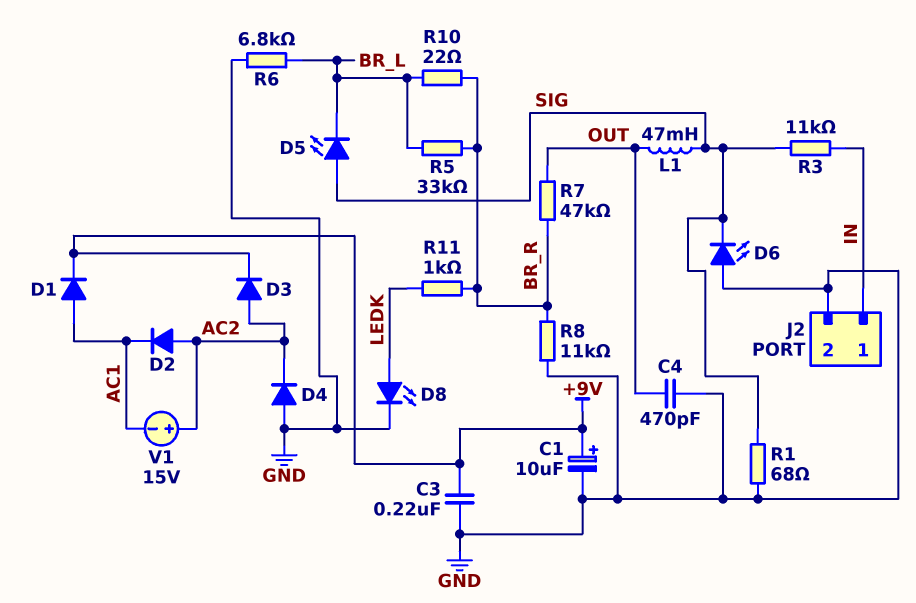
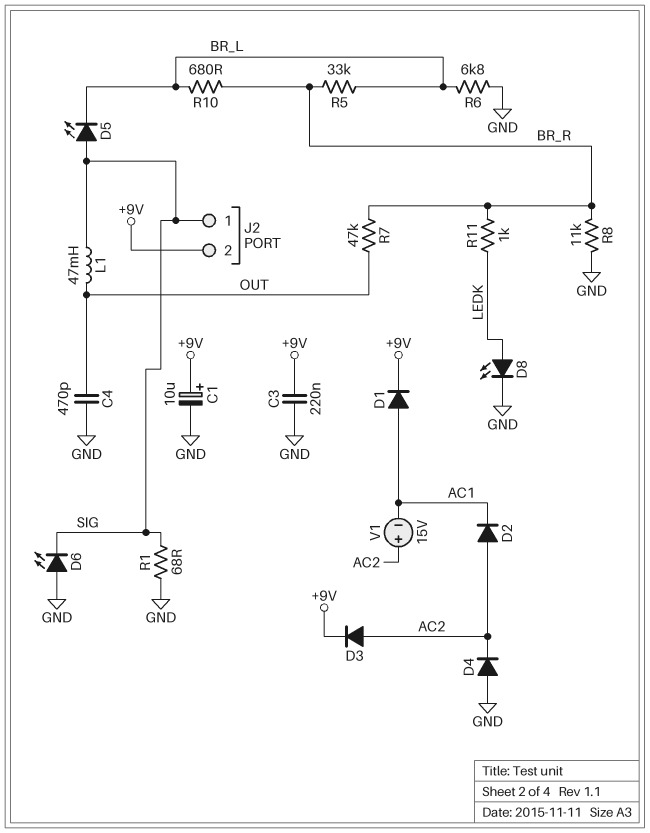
J2 pin 1: IN -> SIG
J2 pin 2: GND -> +9V
R3: 11k (IN, SIG) -> none
R10: 22 (BR_L, BR_R) -> 680 (BR_L, BR_R)

